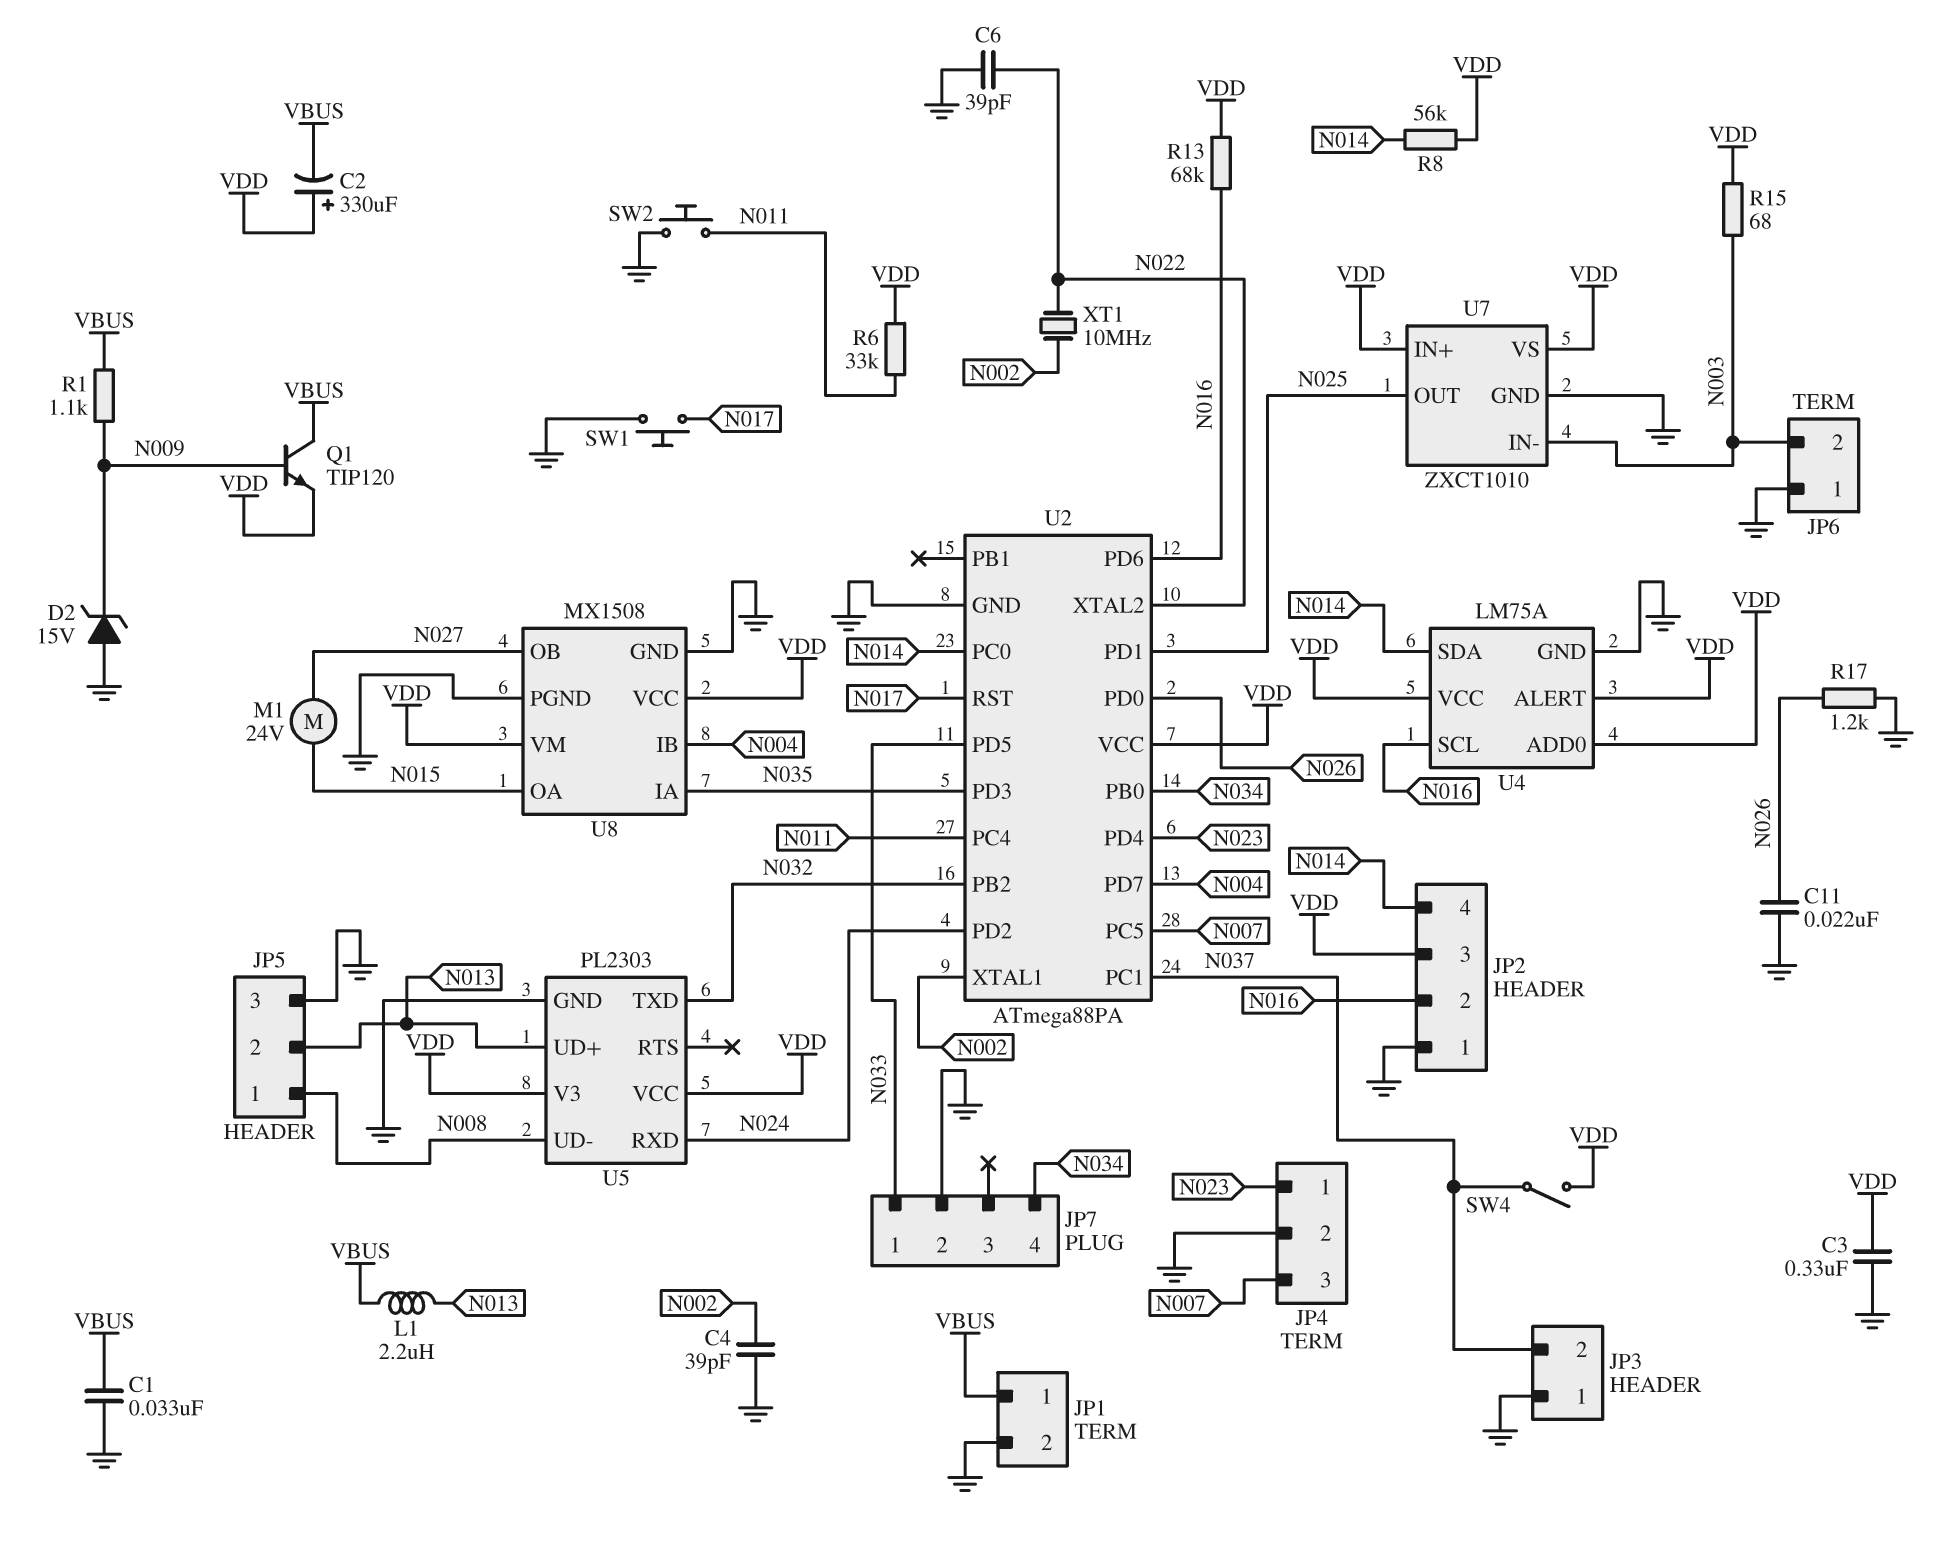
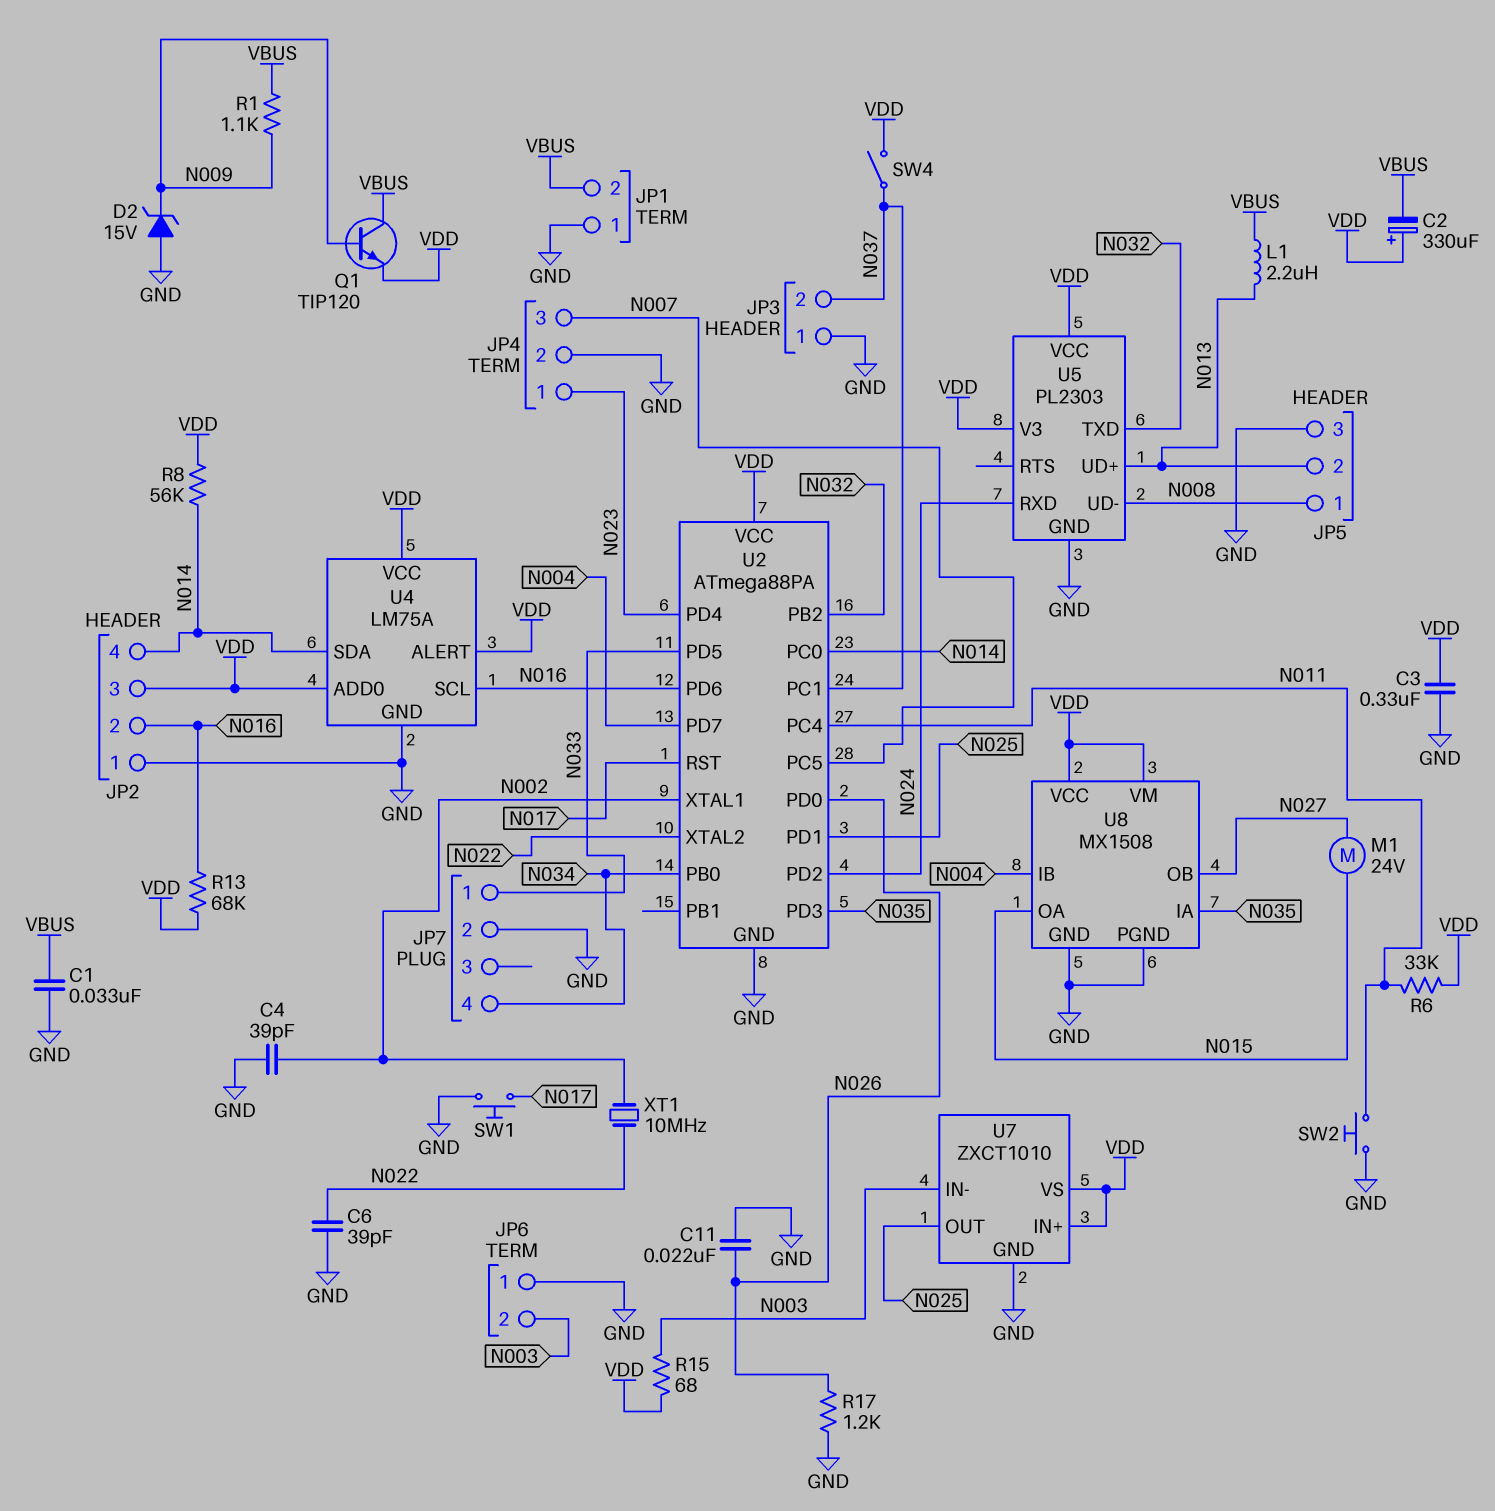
JP1 pin 1: VBUS -> GND
JP1 pin 2: GND -> VBUS

